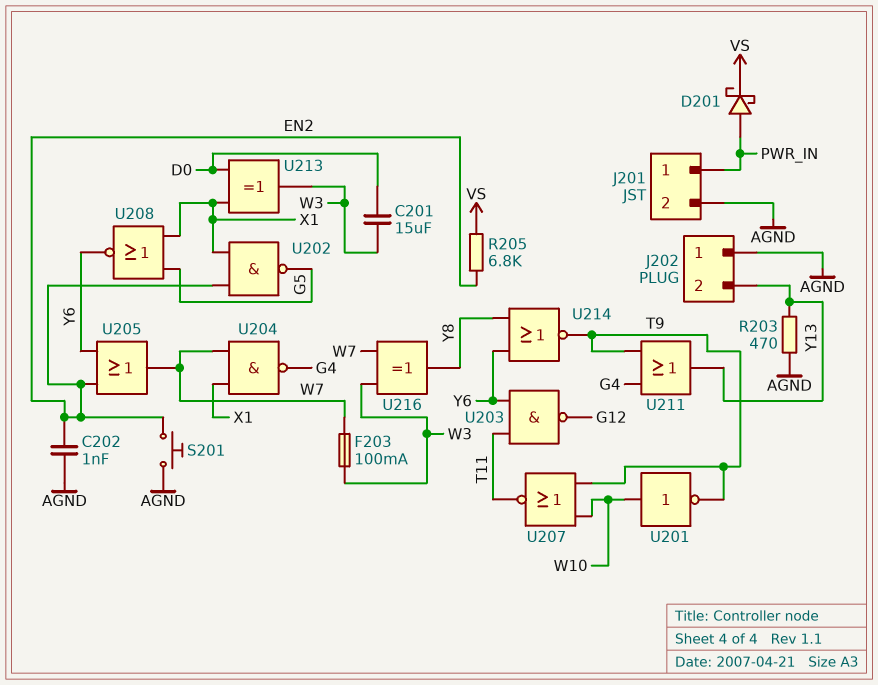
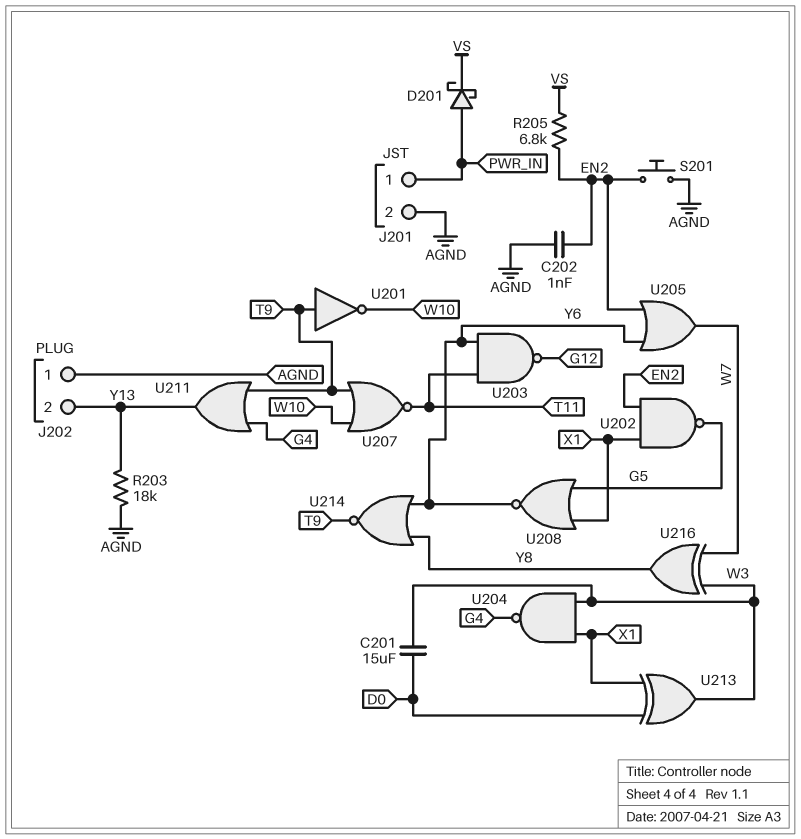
F203: 100mA (W3, W7) -> none
R203: 470 (AGND, Y13) -> 18k (AGND, Y13)
U201: NOT (in W10, out T9) -> NOT (in T9, out W10)
U204: NAND (in W7, in X1, out G4) -> NAND (in W3, in X1, out G4)

